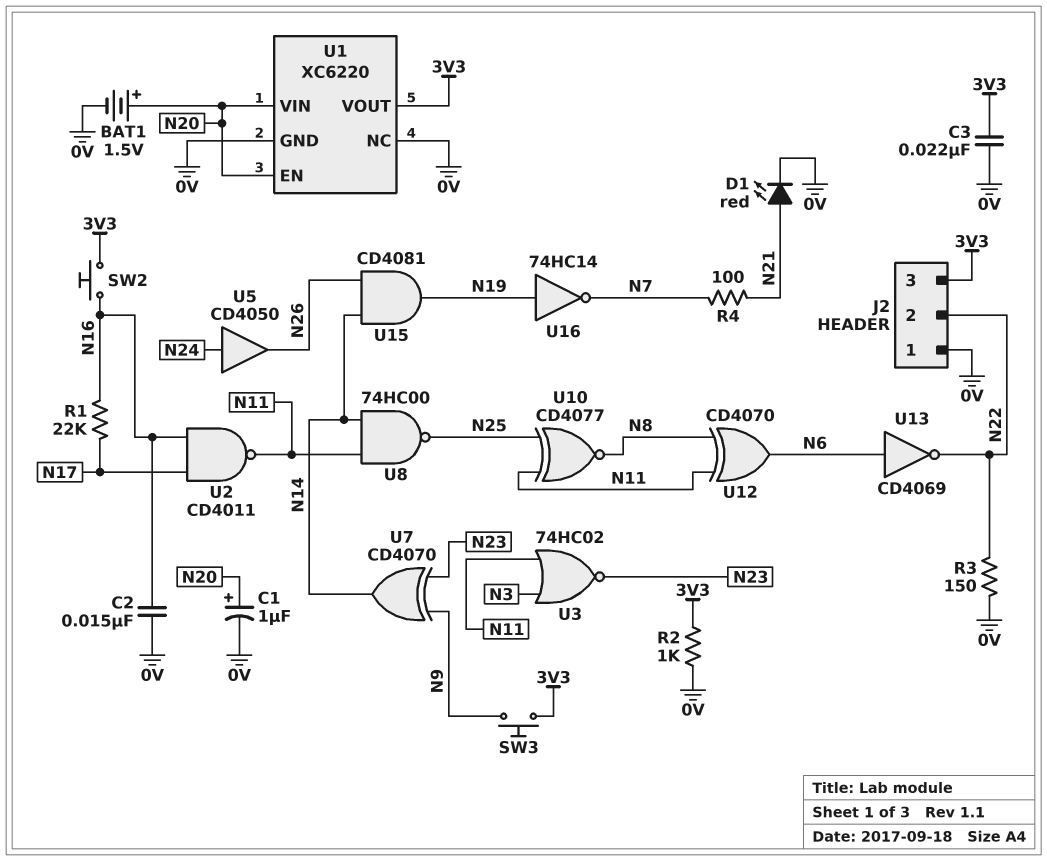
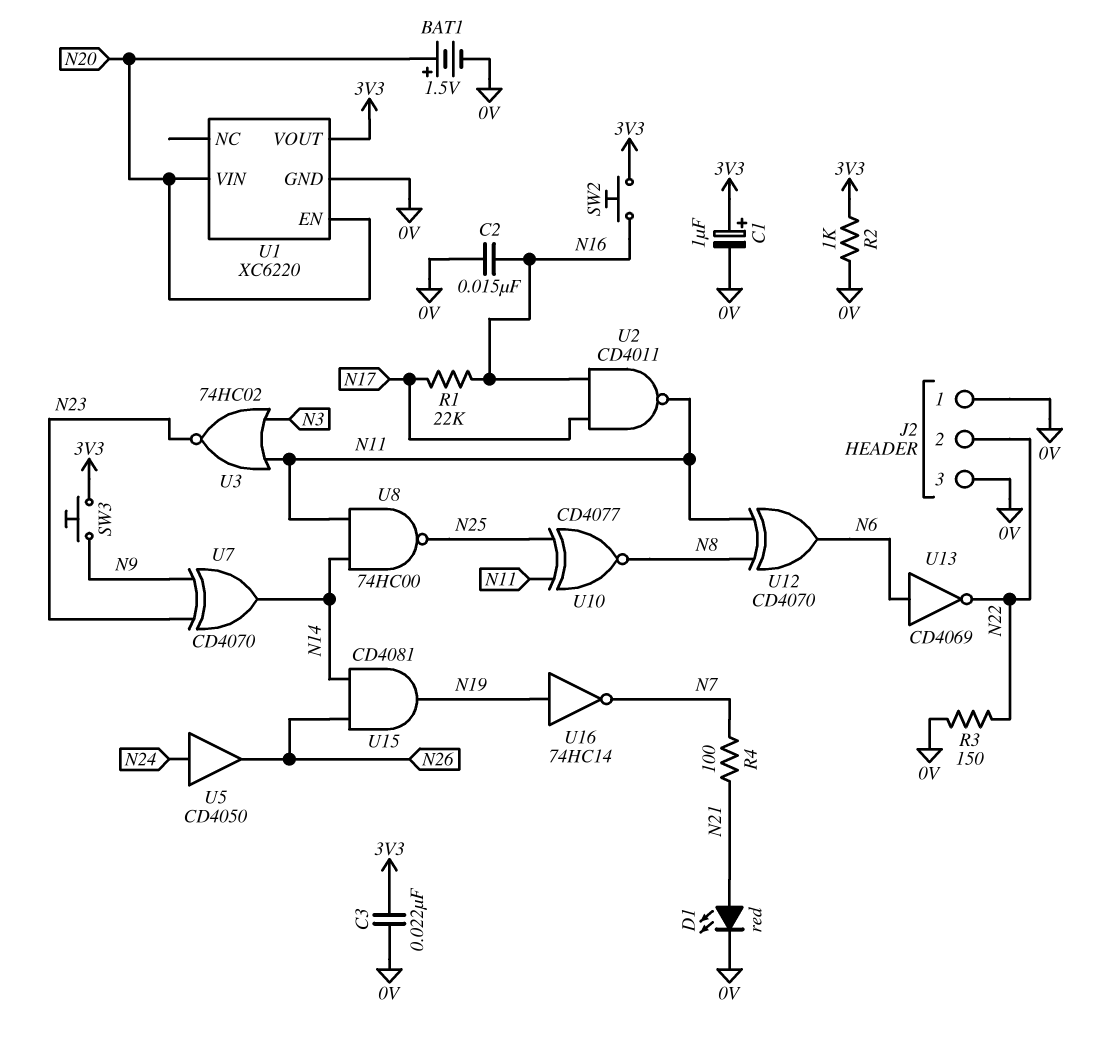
C1: 1uF (plus N20, minus 0V) -> 1uF (plus 3V3, minus 0V)
J2 pin 3: 3V3 -> 0V
U1 pin NC: 0V -> none

